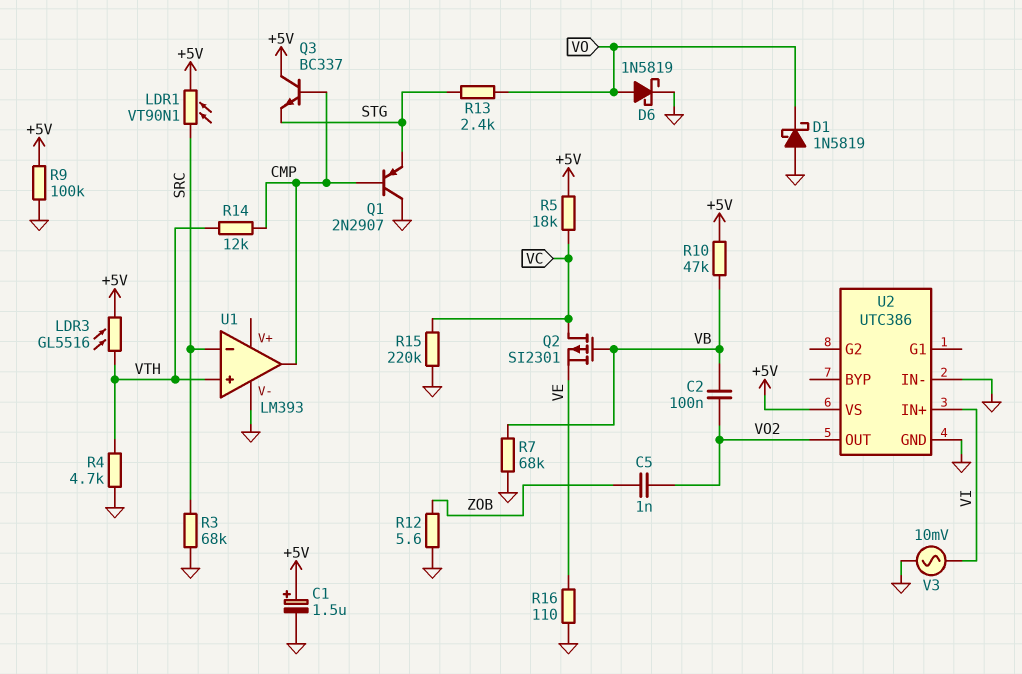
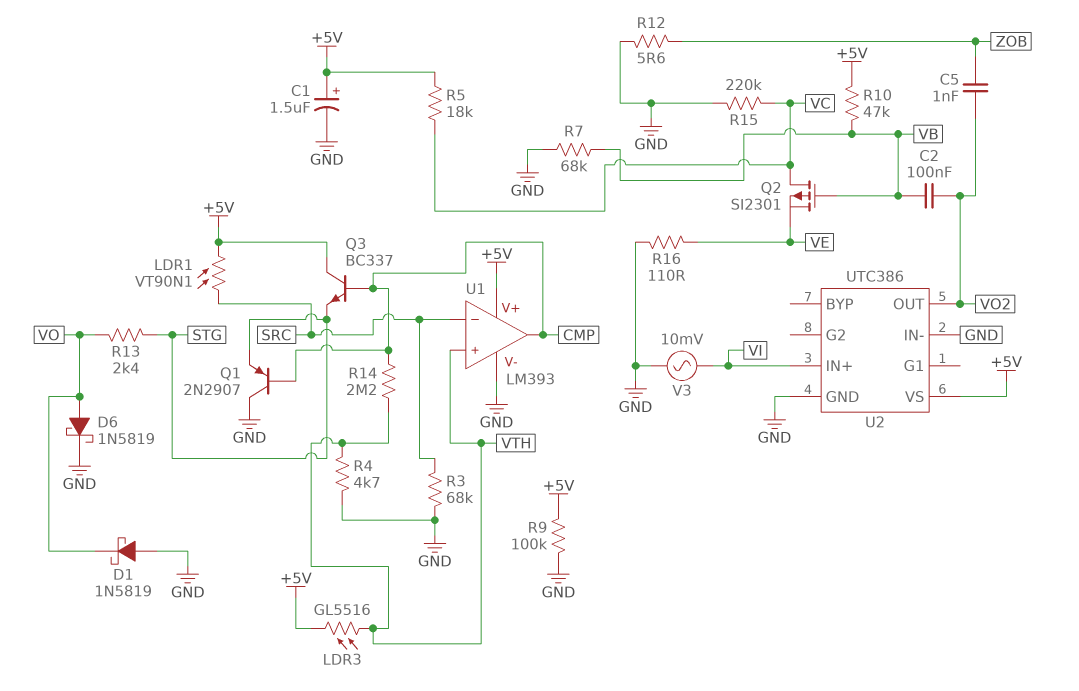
R14: 12k (CMP, VTH) -> 2.2M (CMP, VTH)
U1 pin V+: none -> +5V

